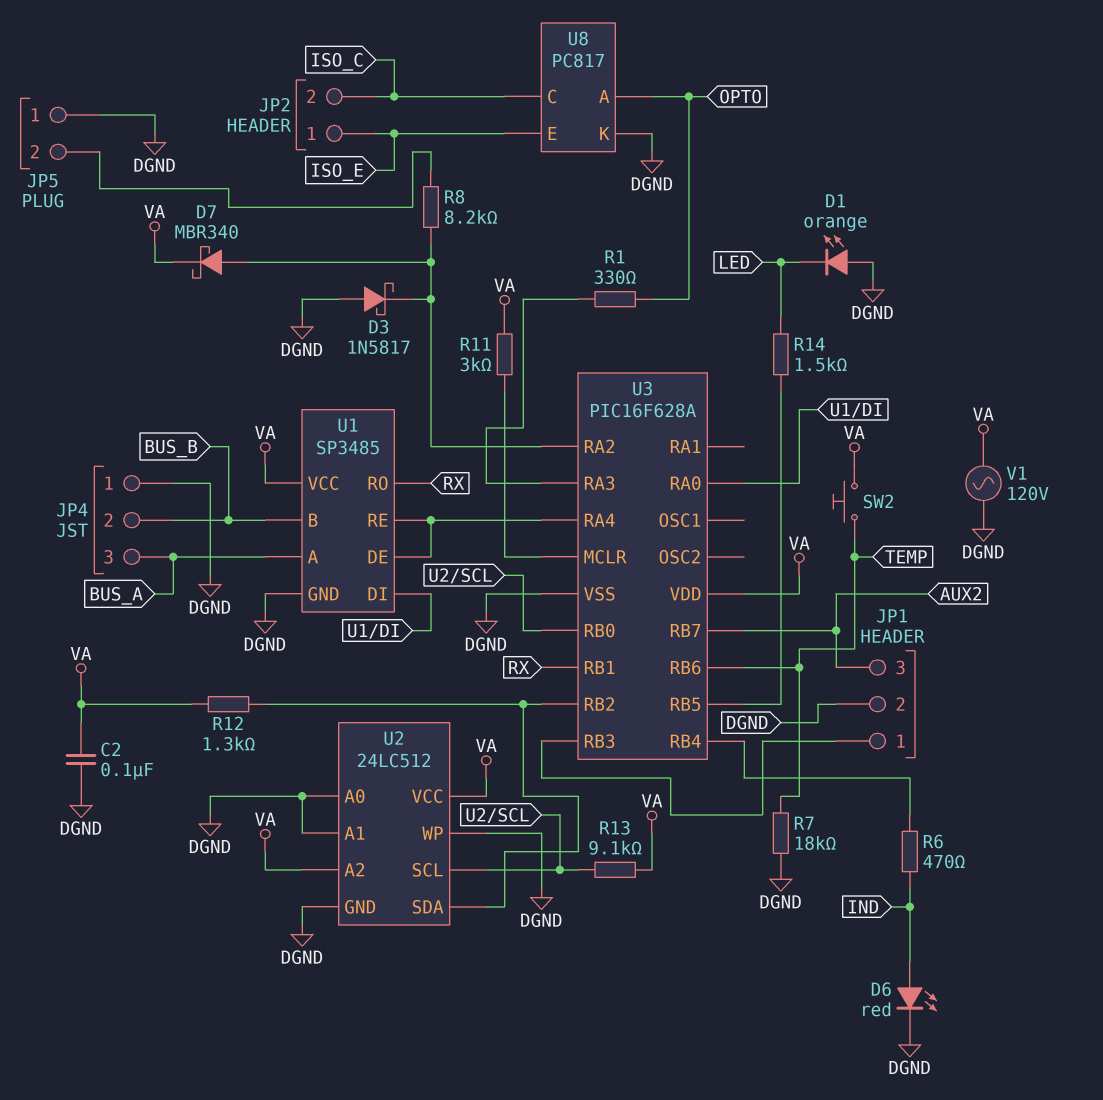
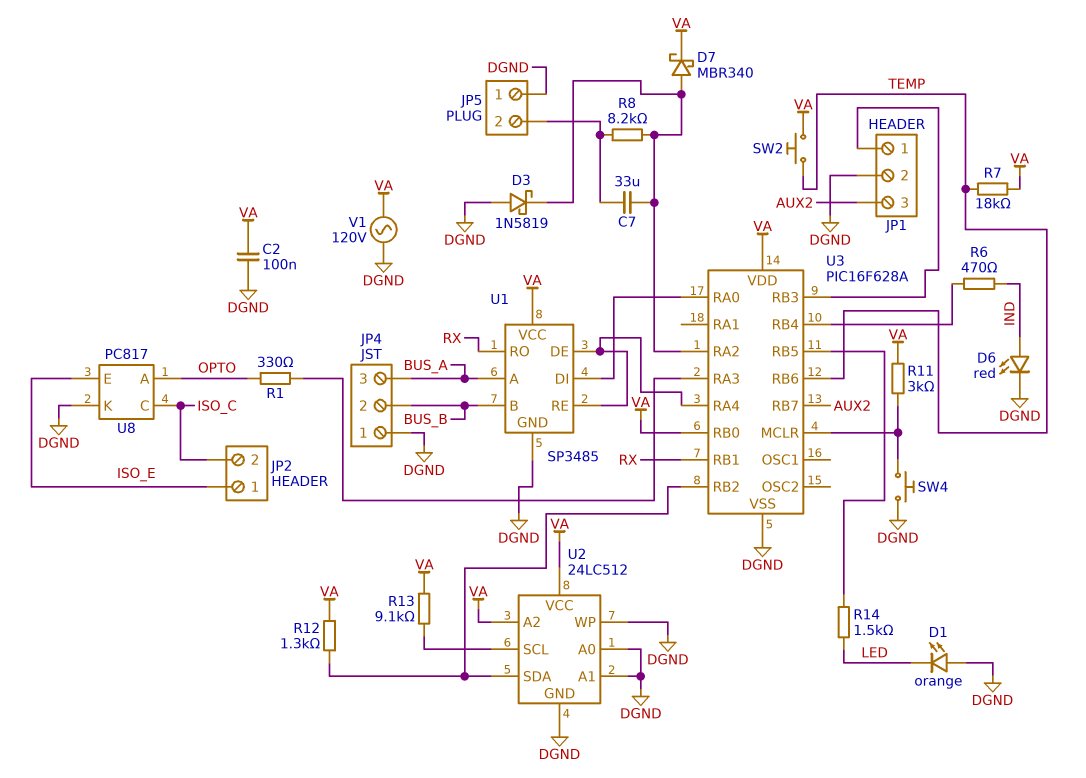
C7: none -> 33uF (JP5/2, U3/RA2)
D3: schottky 1N5817 (A DGND, K U3/RA2) -> schottky 1N5819 (A DGND, K U3/RA2)
R7: 18k (DGND, TEMP) -> 18k (TEMP, VA)
SW4: none -> button (DGND, U3/MCLR)
U3 pin RB0: U2/SCL -> VA

